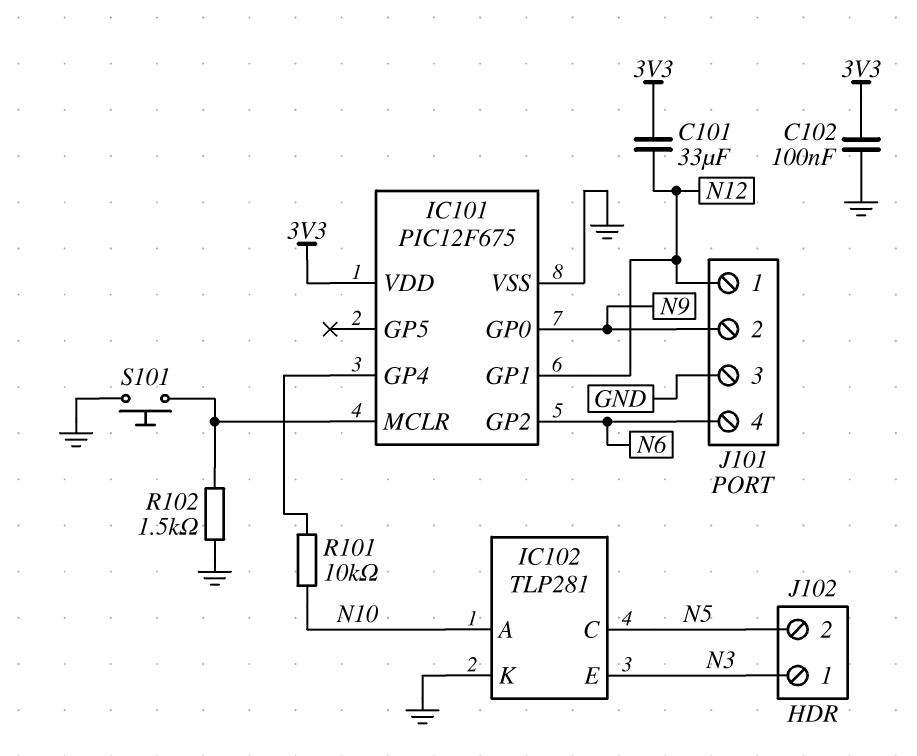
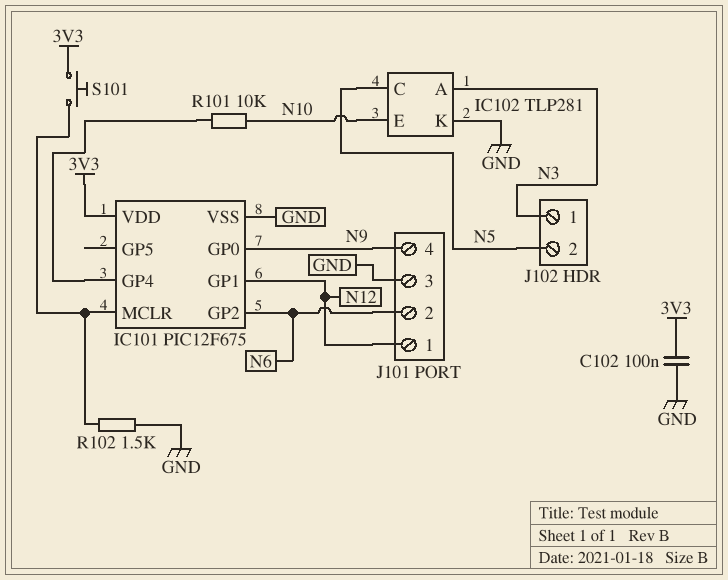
C101: 33uF (3V3, N12) -> none
IC102 pin A: N10 -> N3
IC102 pin E: N3 -> N10
J101 pin 2: N9 -> N6
J101 pin 4: N6 -> N9
S101: button (GND, IC101/MCLR) -> button (3V3, IC101/MCLR)

